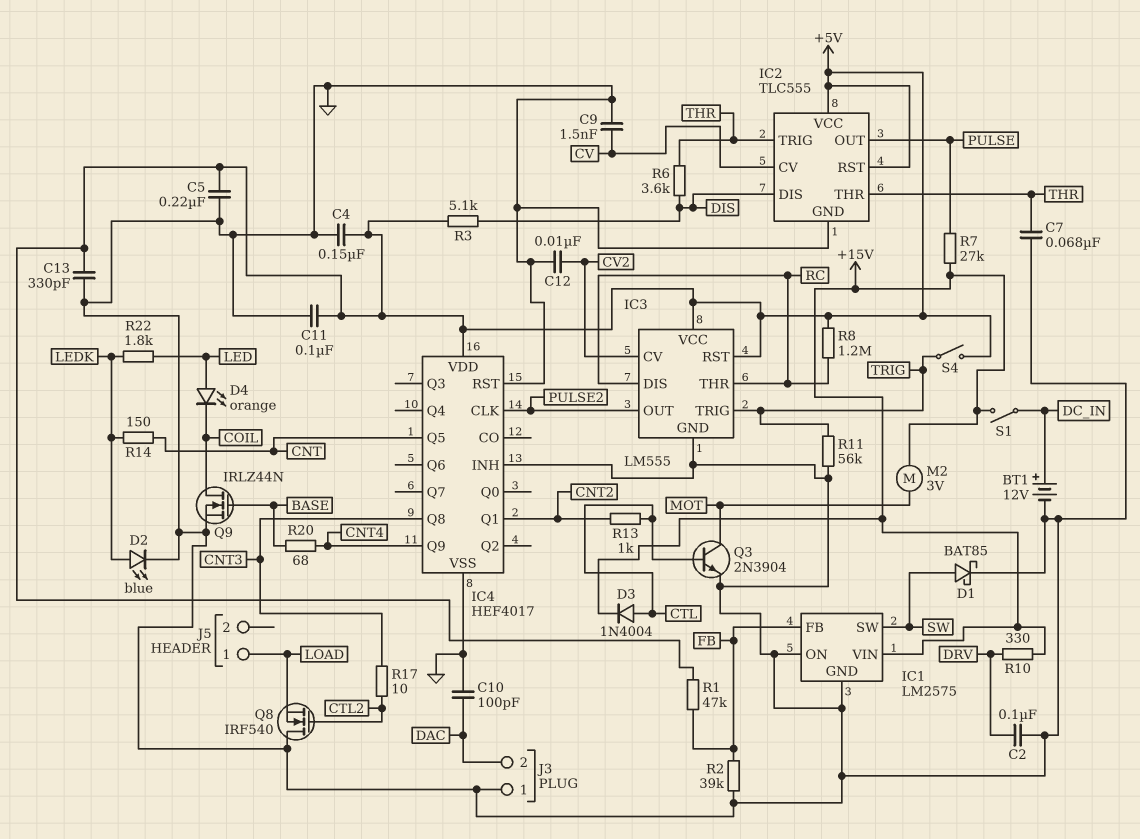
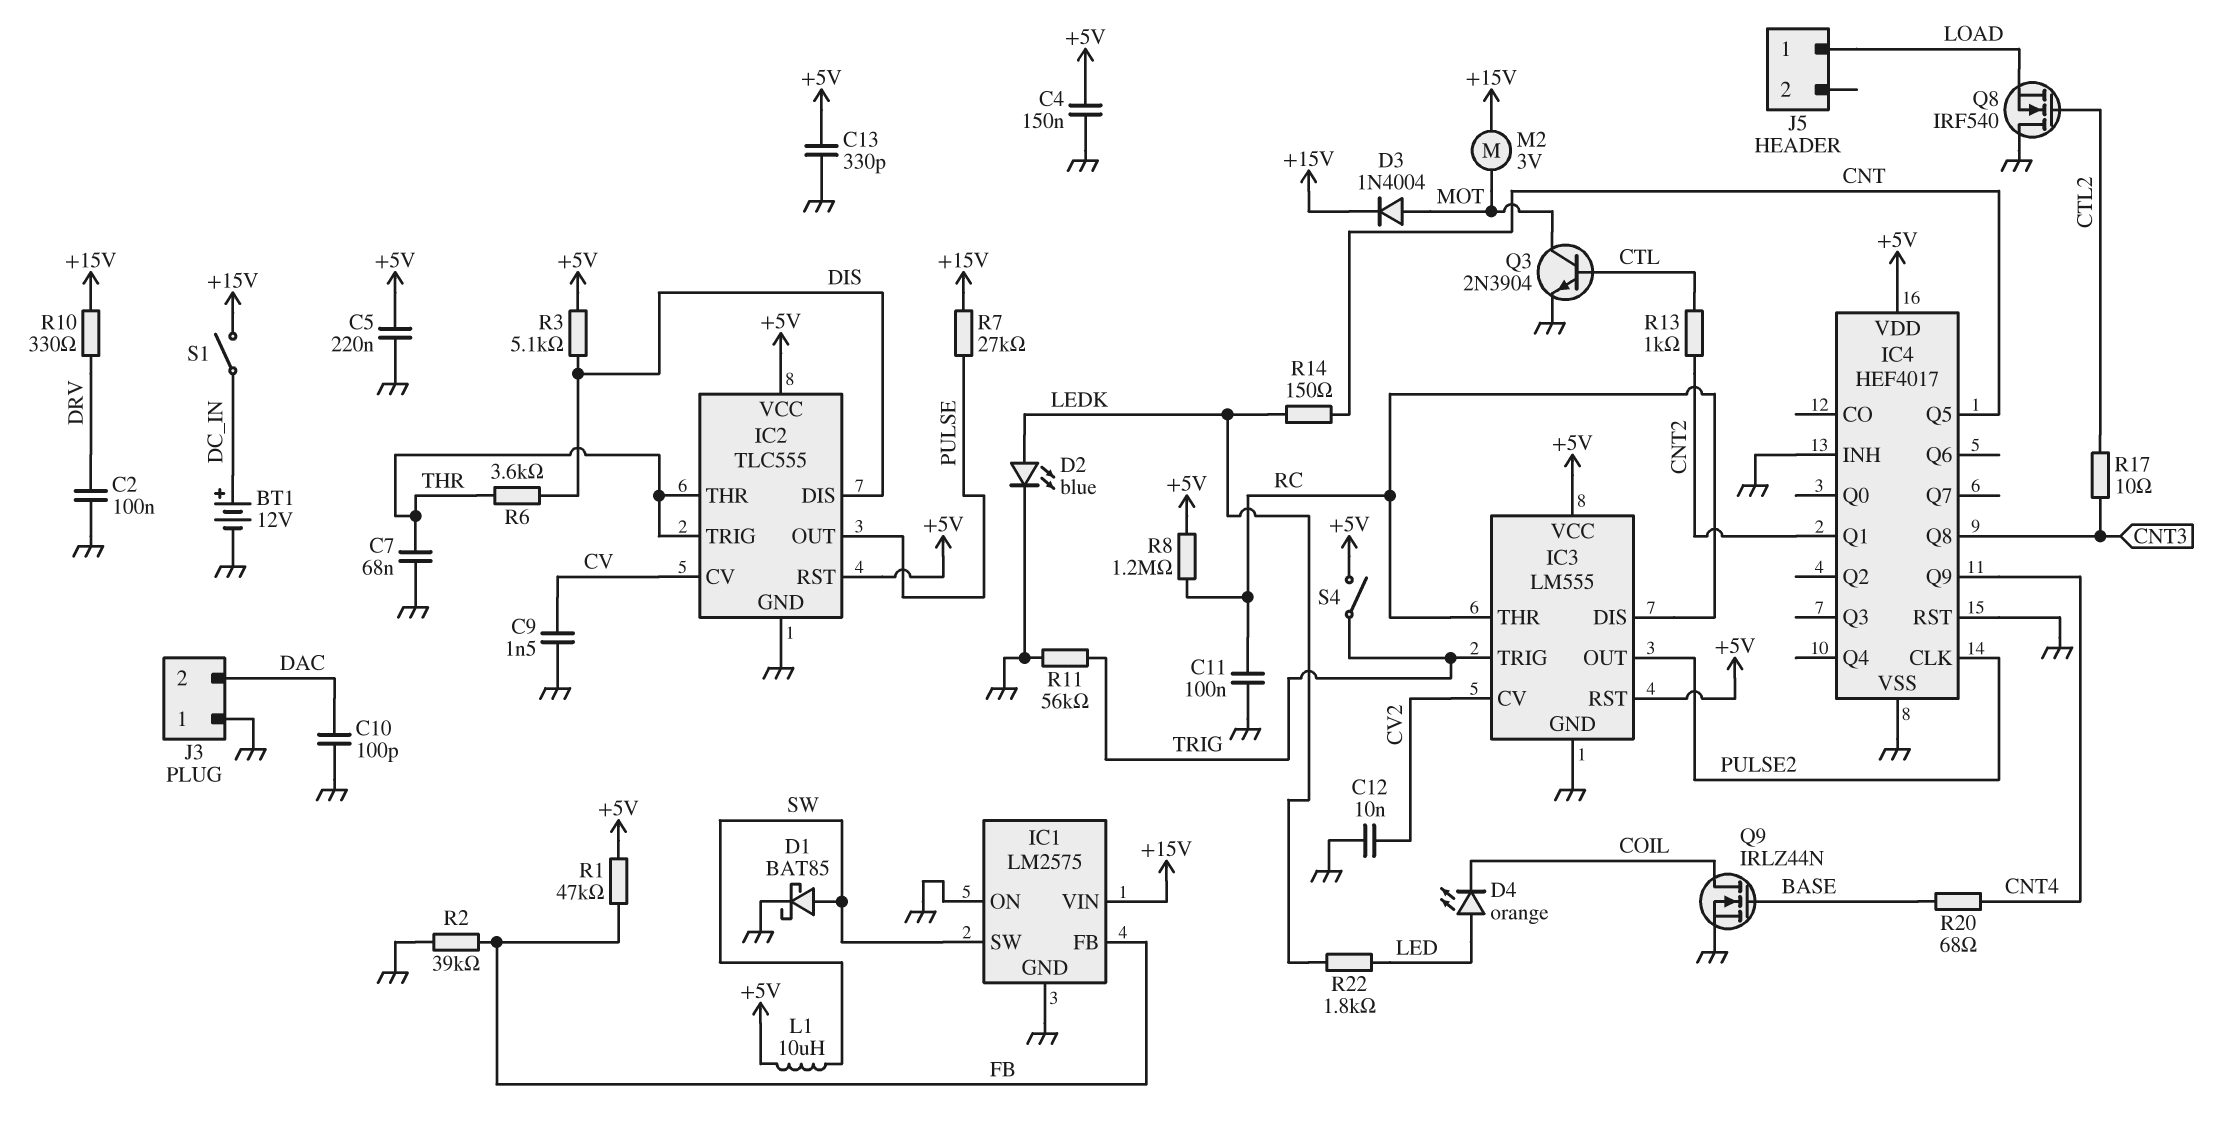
C11: 100nF (+5V, GND) -> 100nF (GND, RC)
D3: diode 1N4004 (A CTL, K +15V) -> diode 1N4004 (A MOT, K +15V)
L1: none -> 10uH (+5V, SW)

